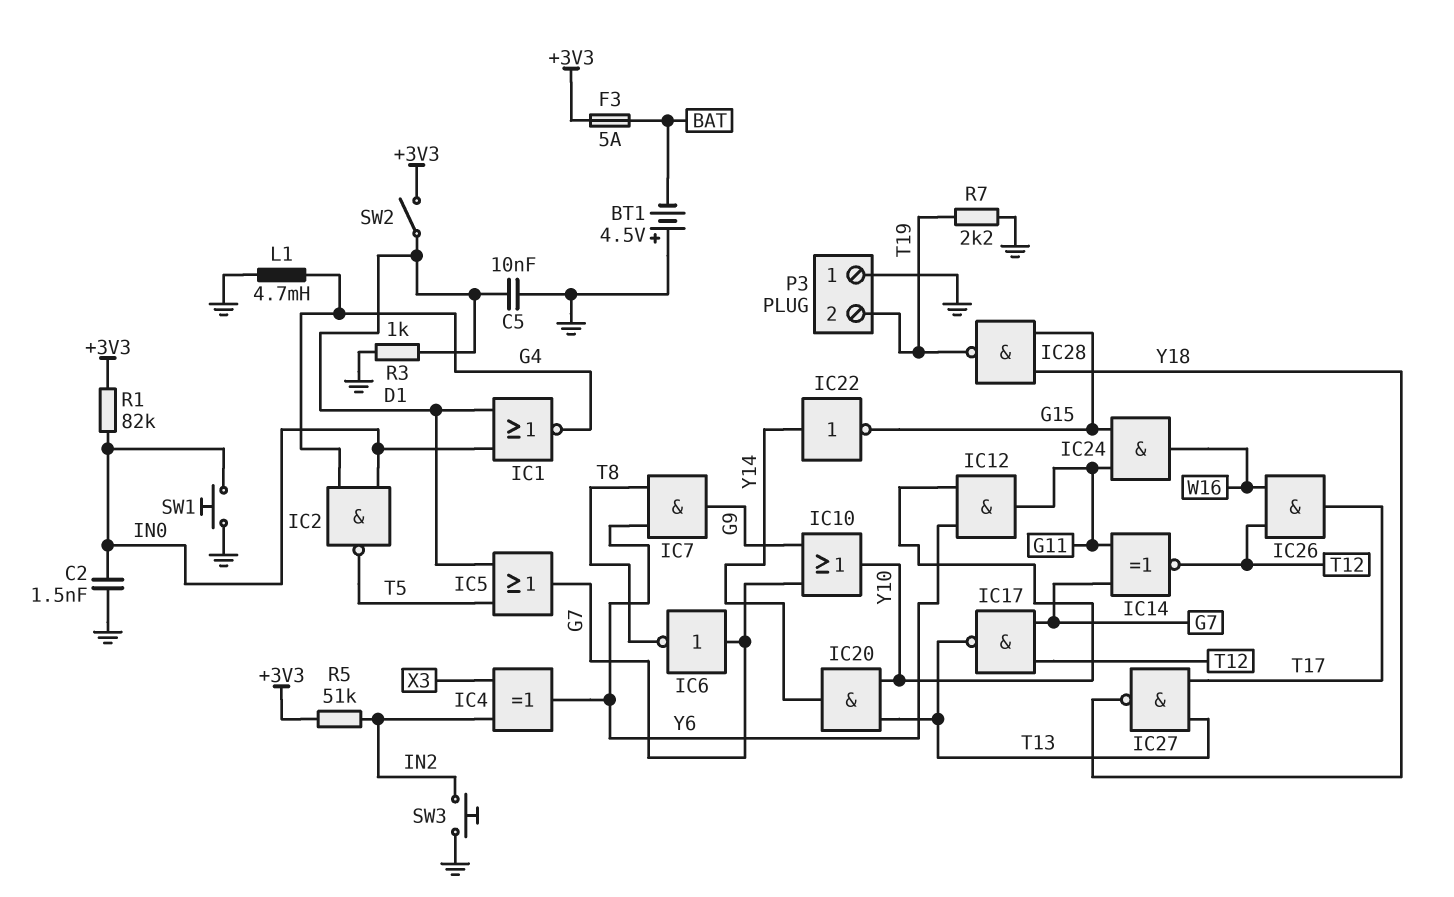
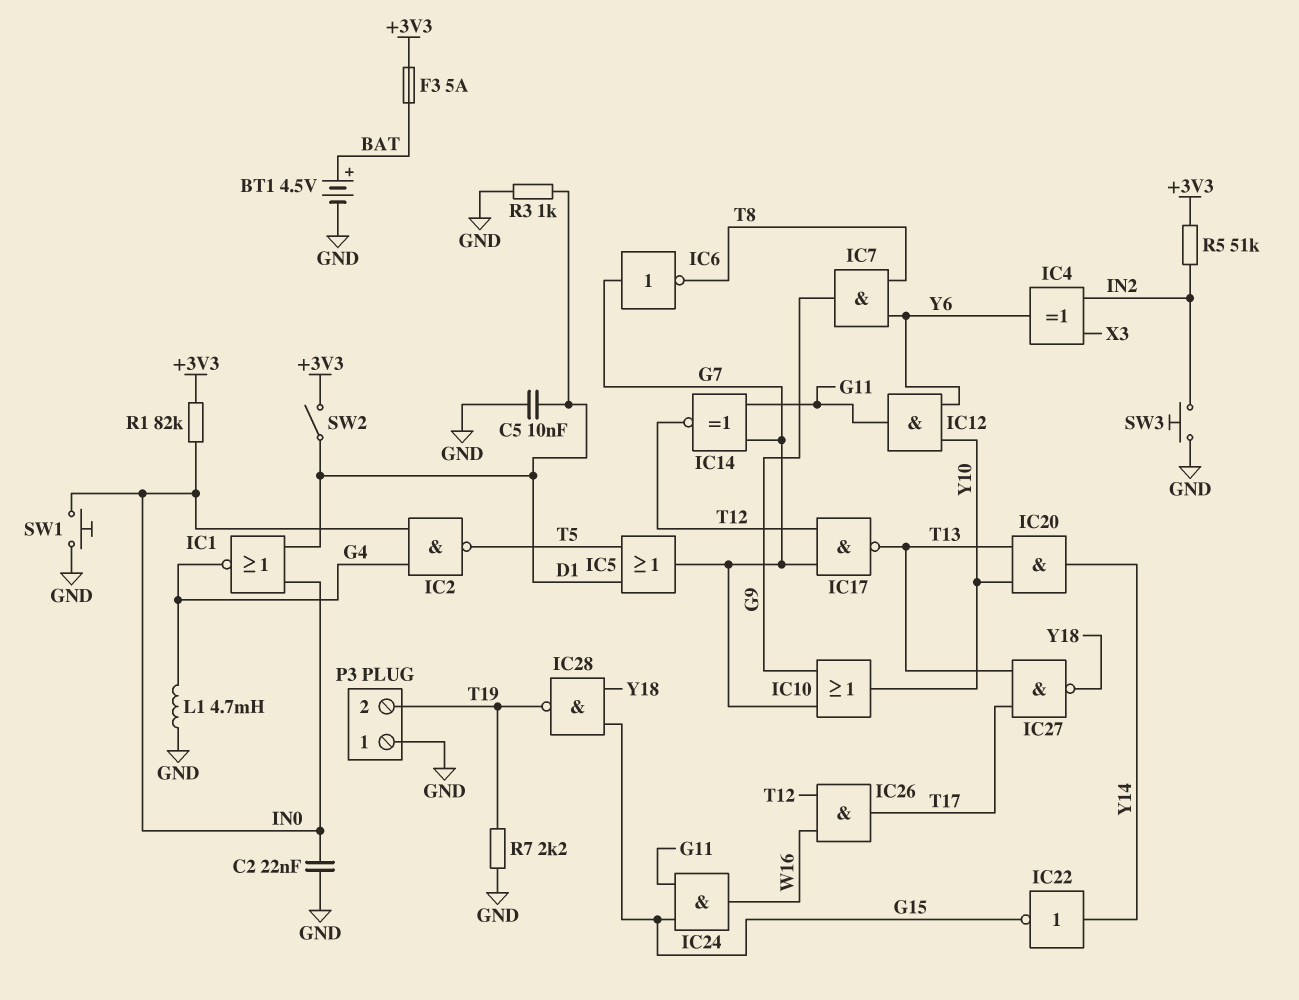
BT1: 4.5V (plus GND, minus BAT) -> 4.5V (plus BAT, minus GND)
C2: 1.5nF (GND, IN0) -> 22nF (GND, IN0)

